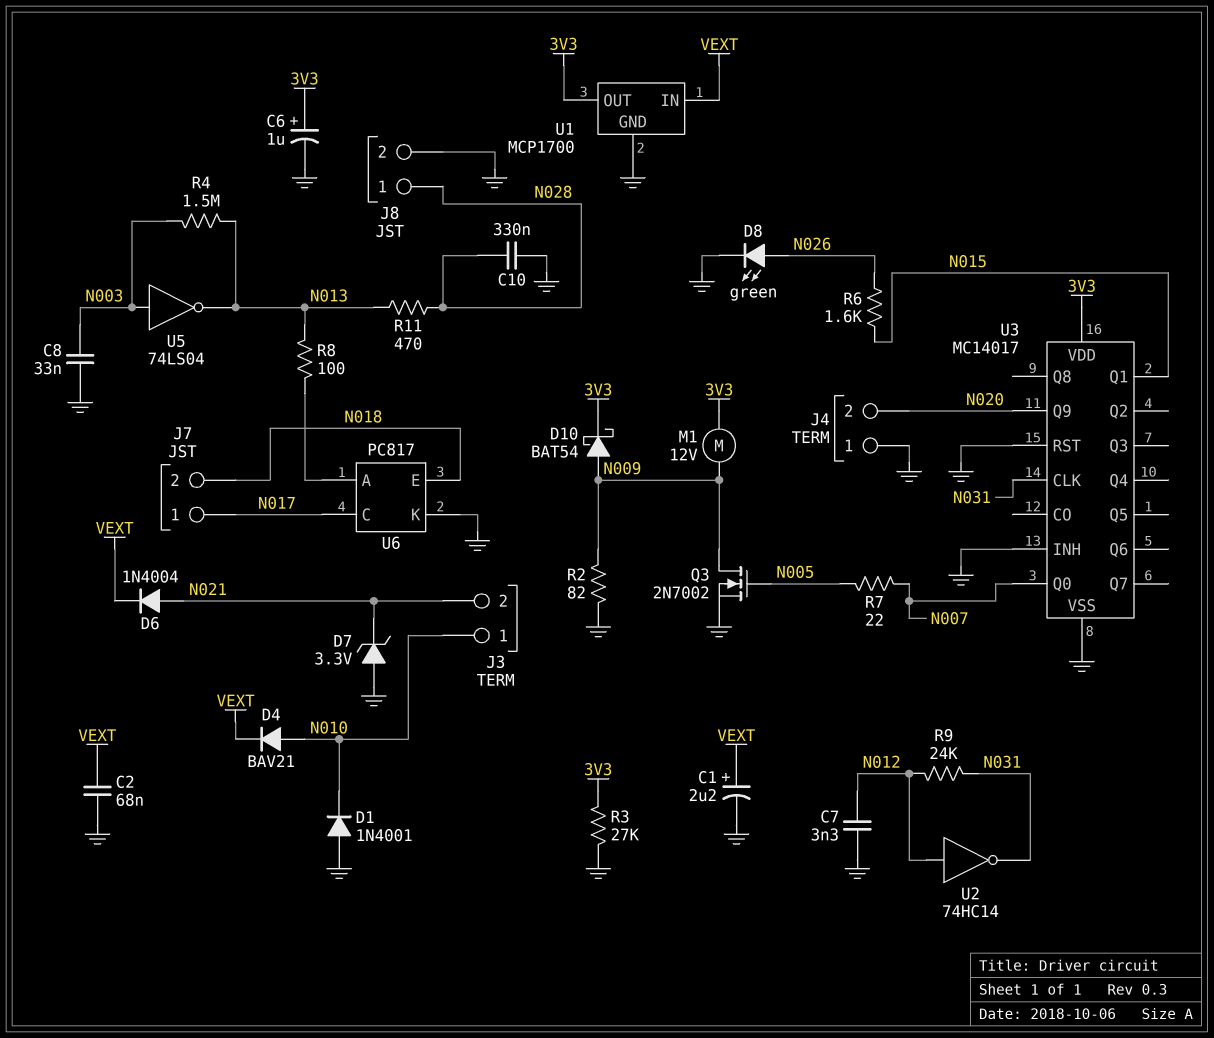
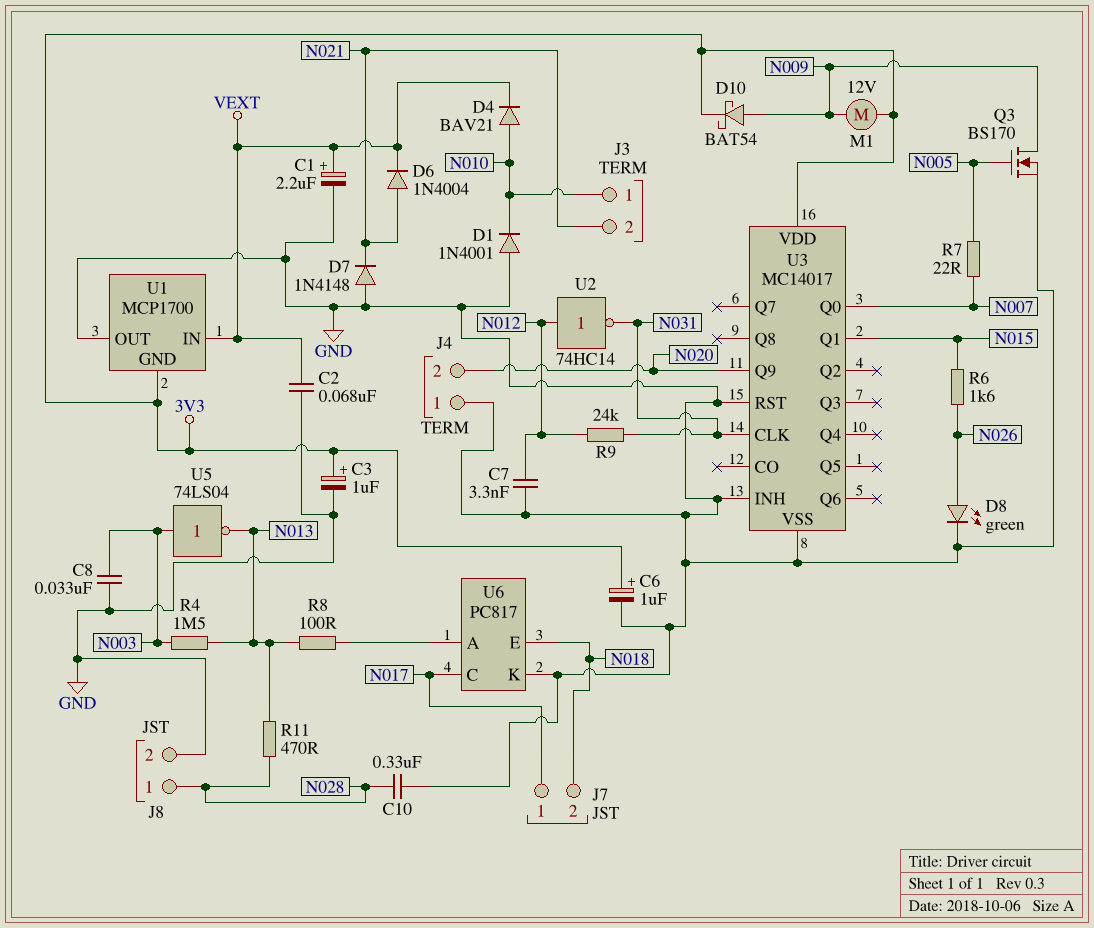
C3: none -> 1uF (plus 3V3, minus GND)
D7: zener 3.3V (A GND, K N021) -> diode 1N4148 (A GND, K N021)
Q3: NMOS 2N7002 (G N005, D N009, S GND) -> NMOS BS170 (G N005, D N009, S GND)
R2: 82 (GND, N009) -> none
R3: 27k (3V3, GND) -> none
U1 pin GND: GND -> 3V3
U1 pin OUT: 3V3 -> GND

